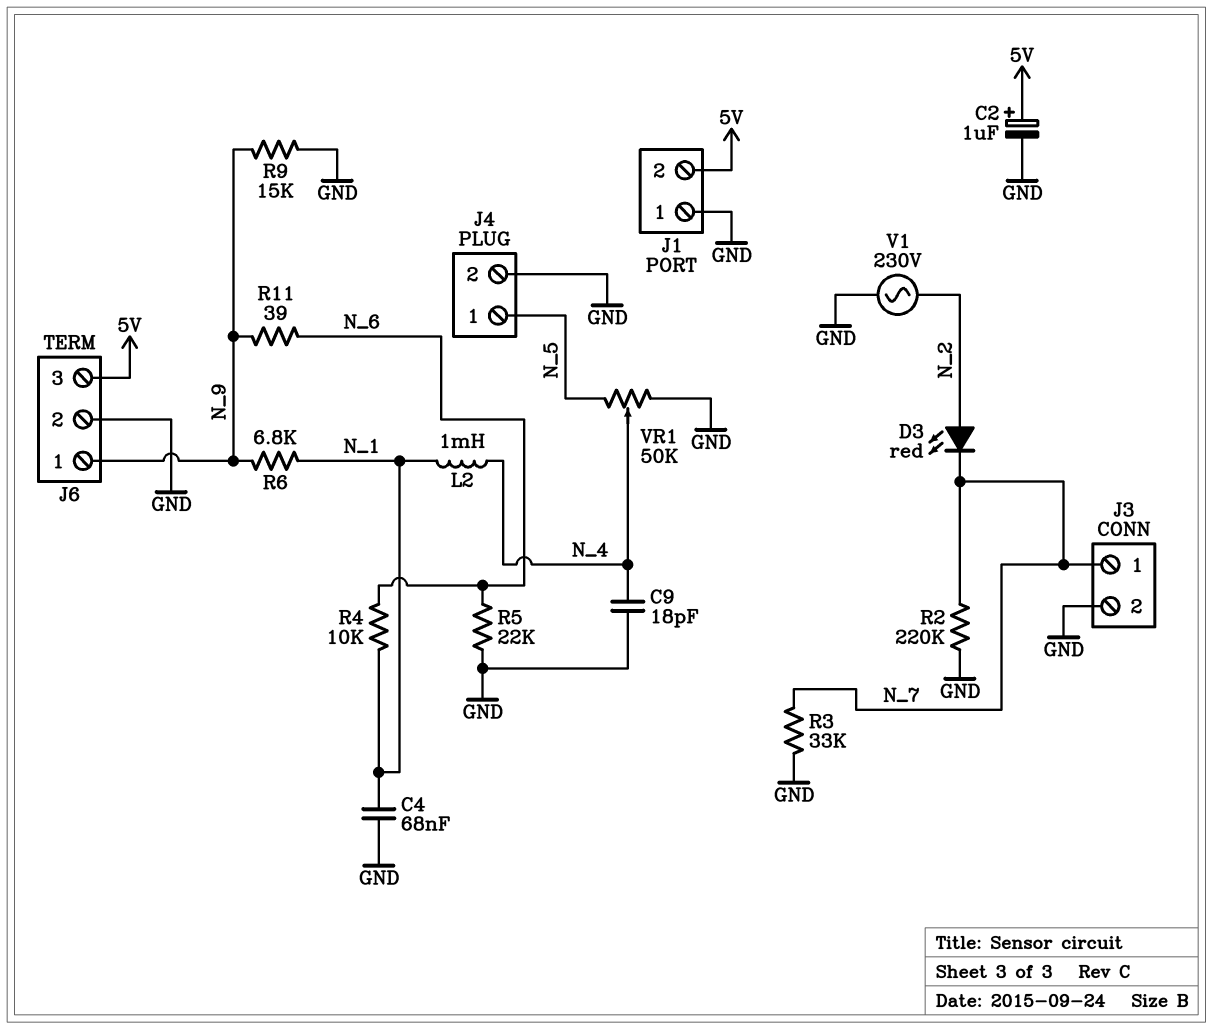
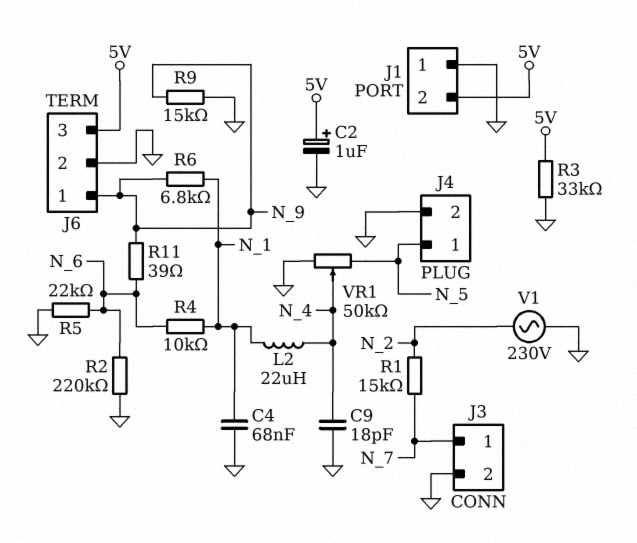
D3: LED red (A N_2, K N_7) -> none
L2: 1mH (N_1, N_4) -> 22uH (N_1, N_4)
R1: none -> 15k (N_2, N_7)
R2: 220k (GND, N_7) -> 220k (GND, N_6)
R3: 33k (GND, N_7) -> 33k (5V, GND)

